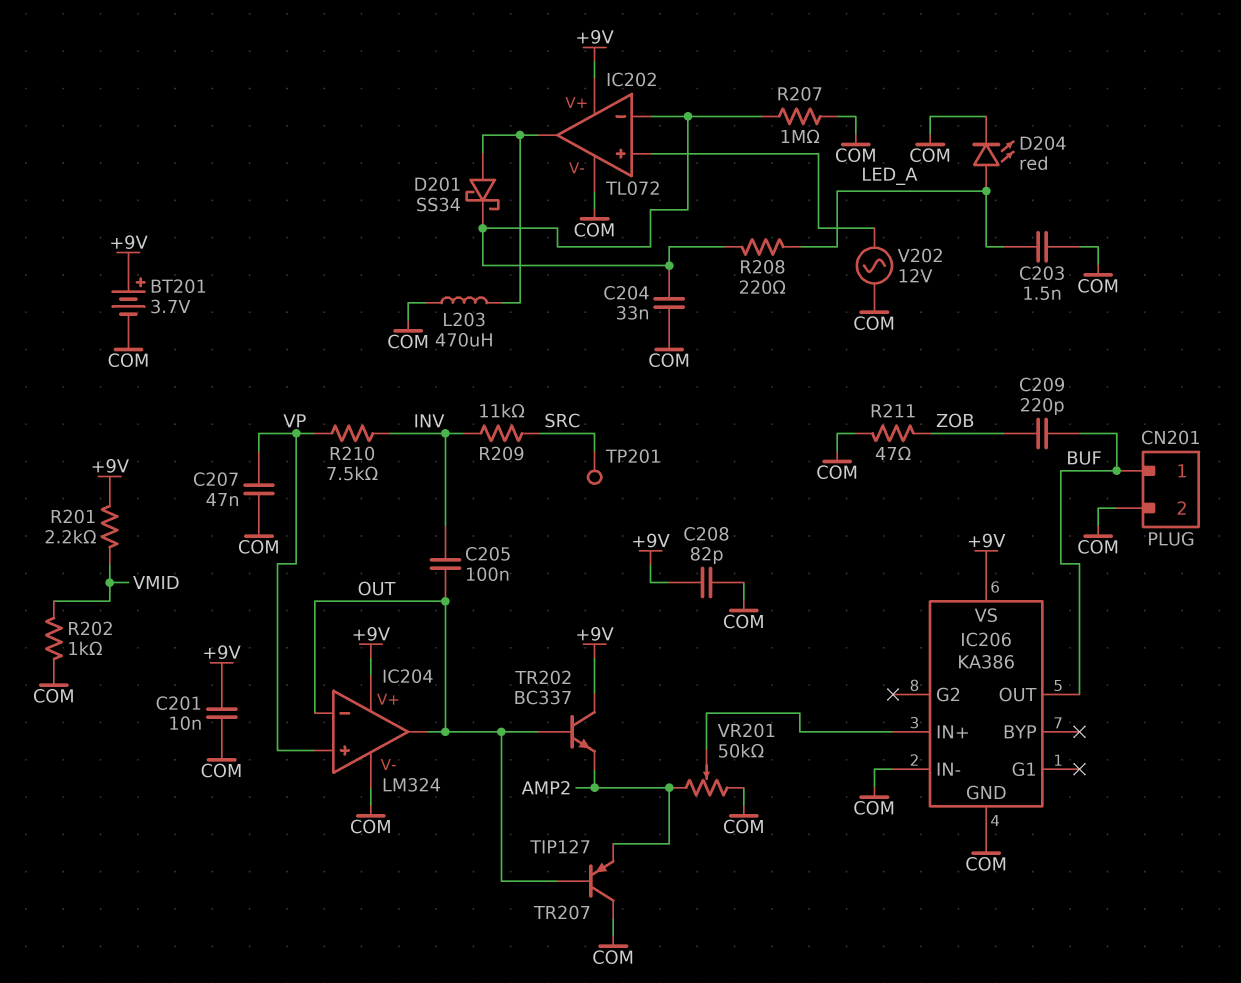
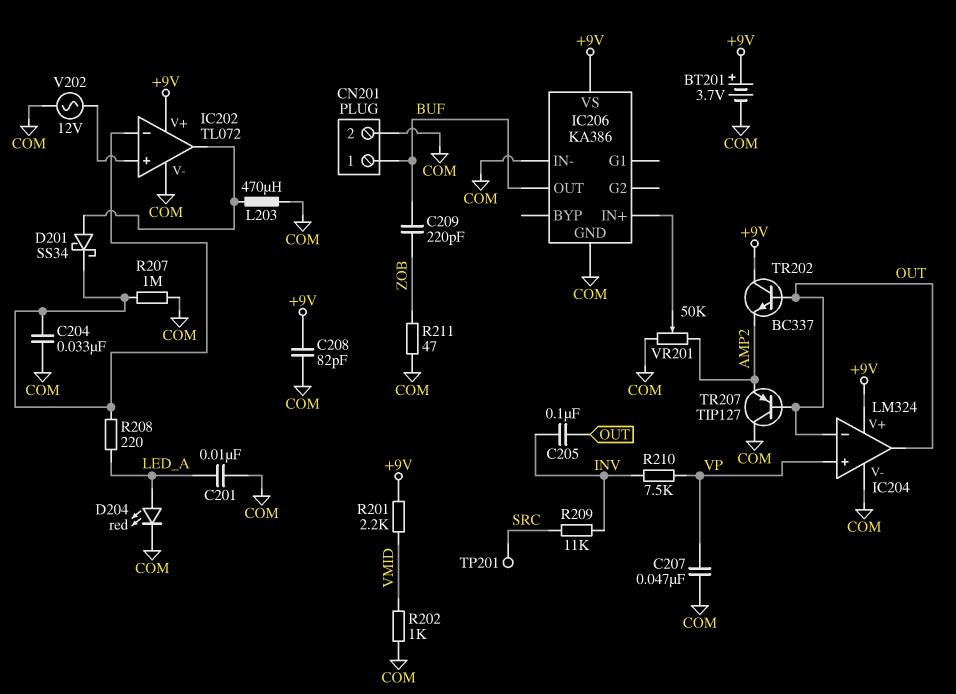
C201: 10nF (+9V, COM) -> 10nF (COM, LED_A)
C203: 1.5nF (COM, LED_A) -> none

